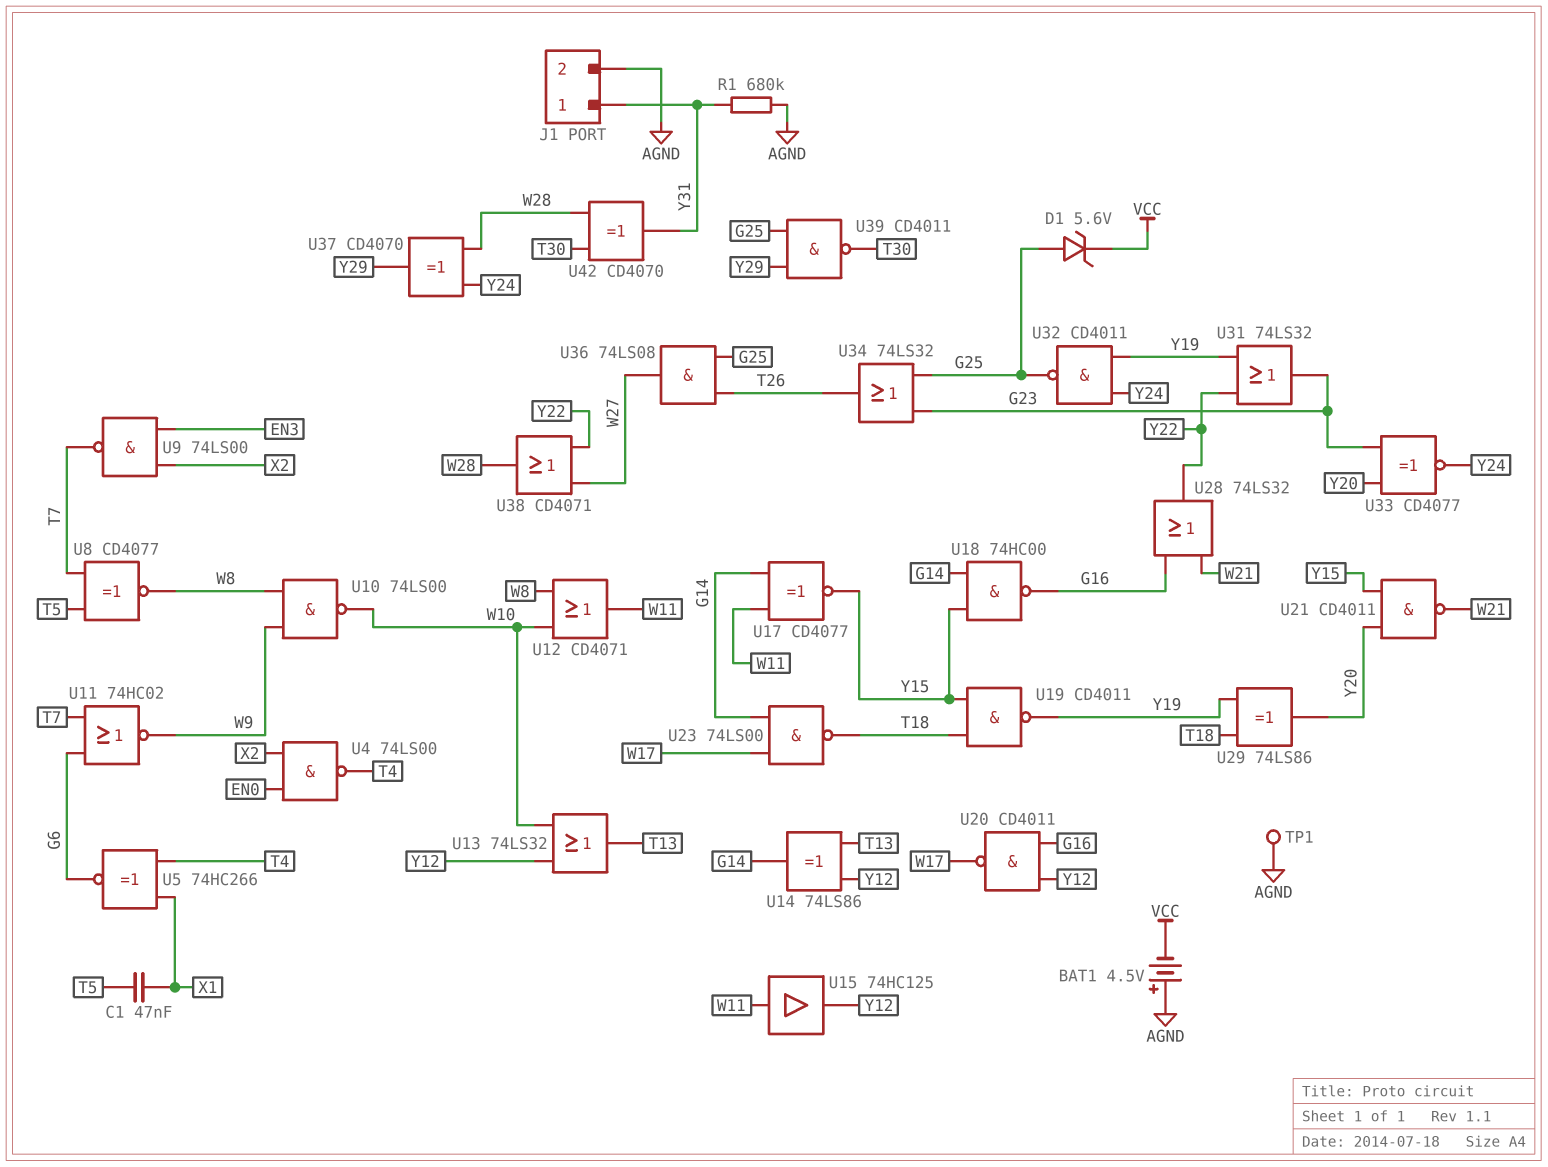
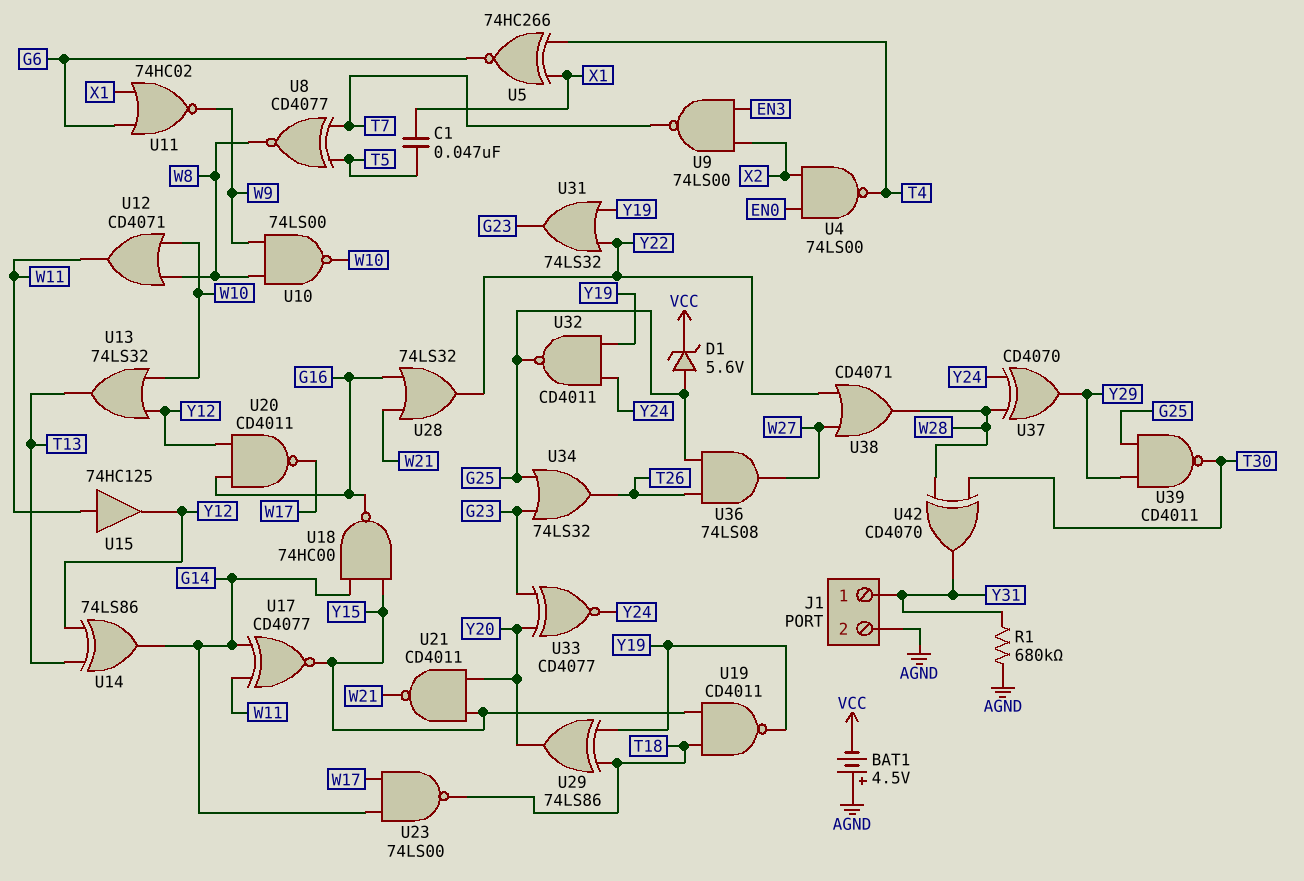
TP1: test point (AGND) -> none
U11: NOR 74HC02 (in G6, in T7, out W9) -> NOR 74HC02 (in G6, in X1, out W9)

